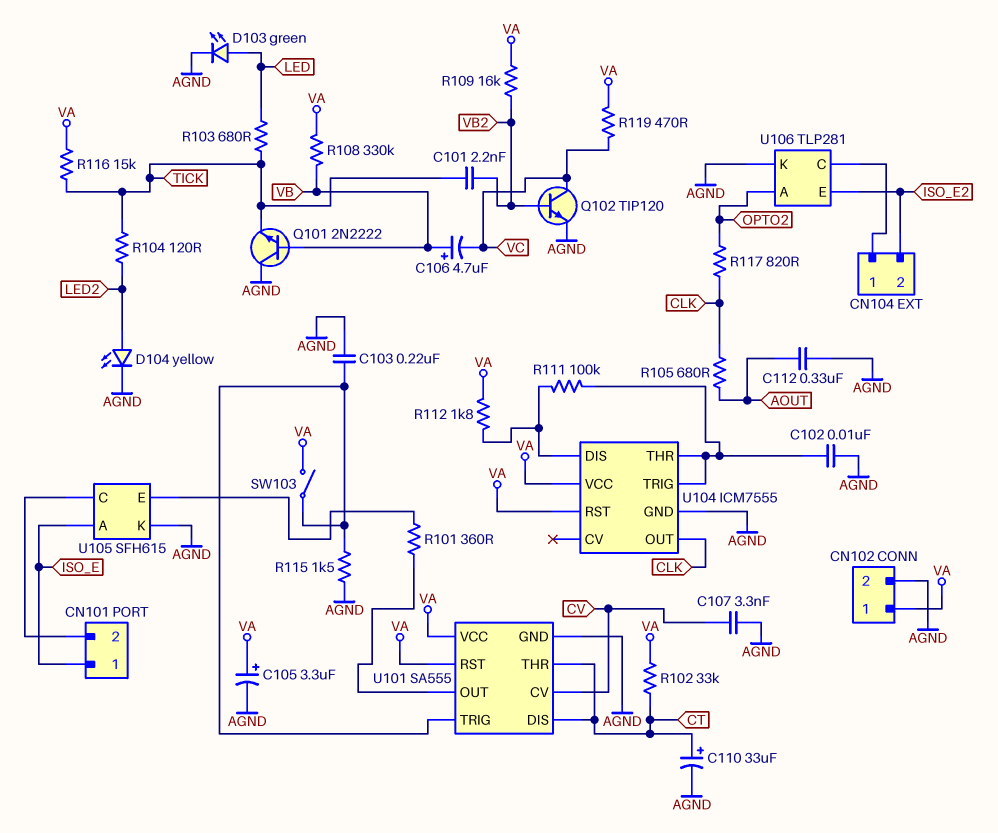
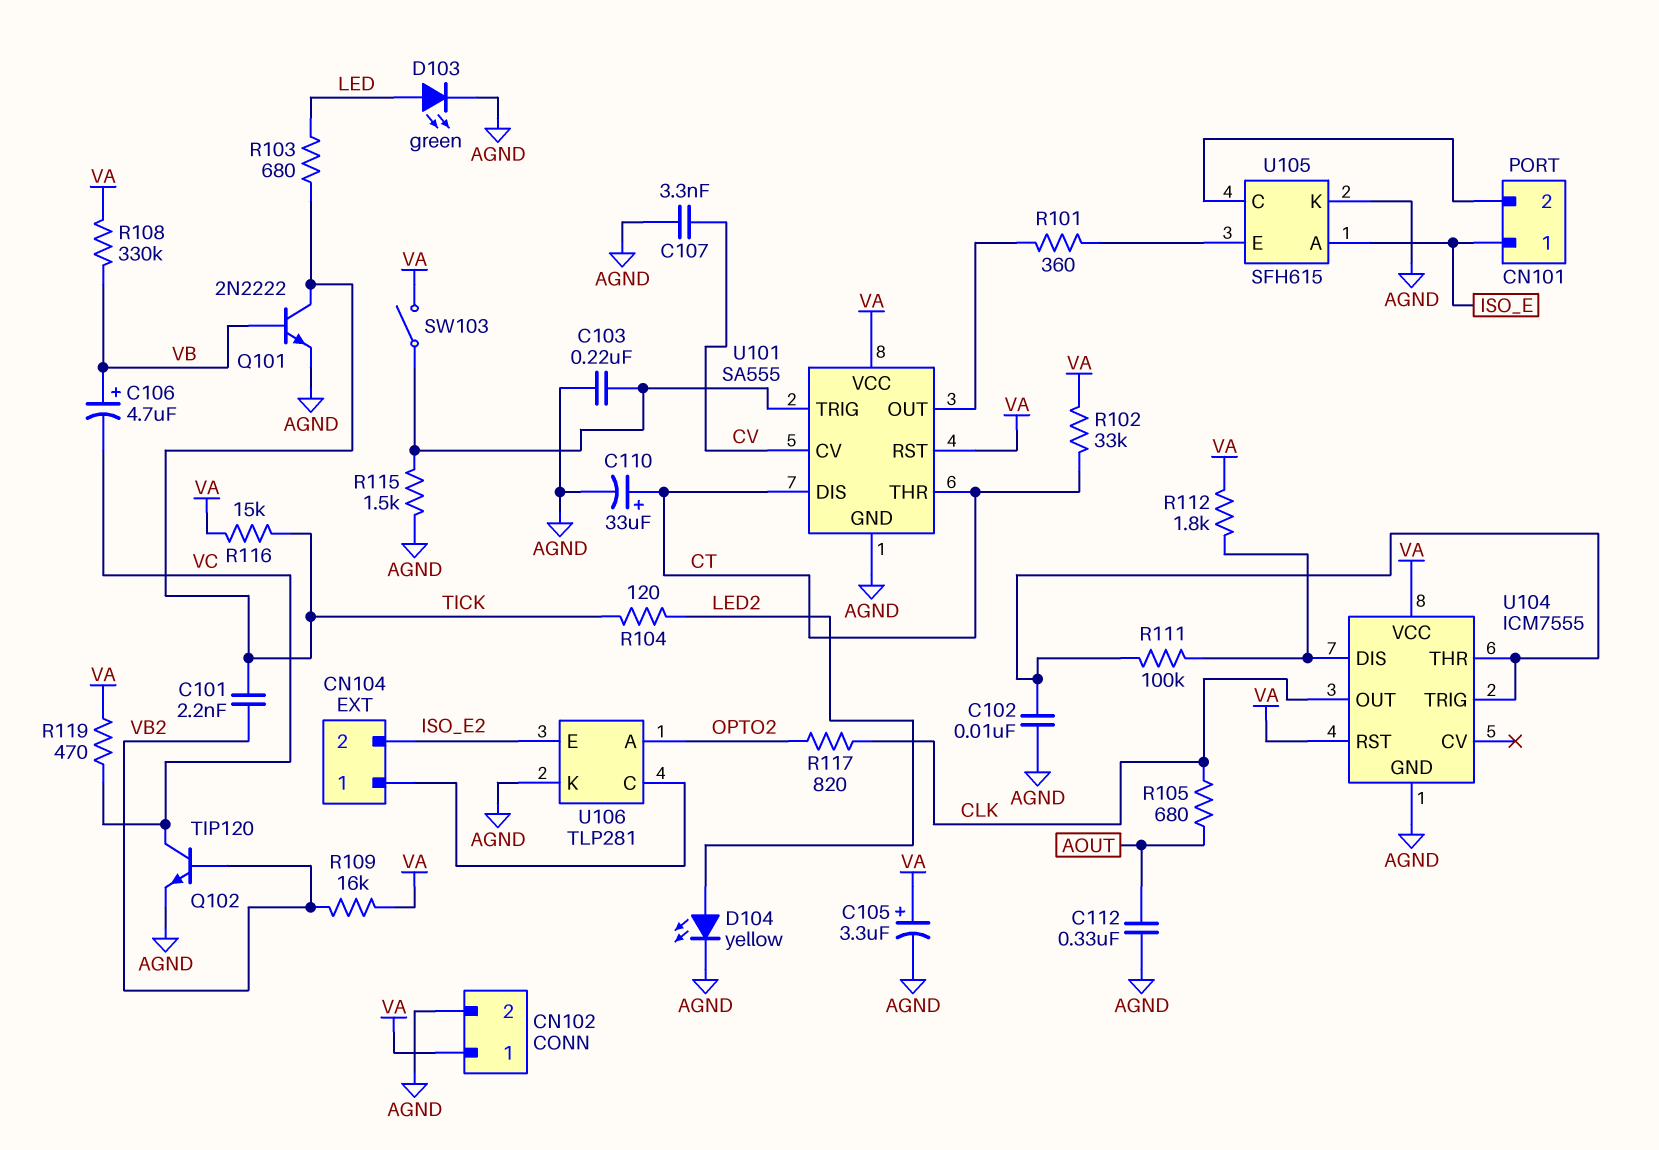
Q101: NPN 2N2222 (B VB, C AGND, E TICK) -> NPN 2N2222 (B VB, C TICK, E AGND)

